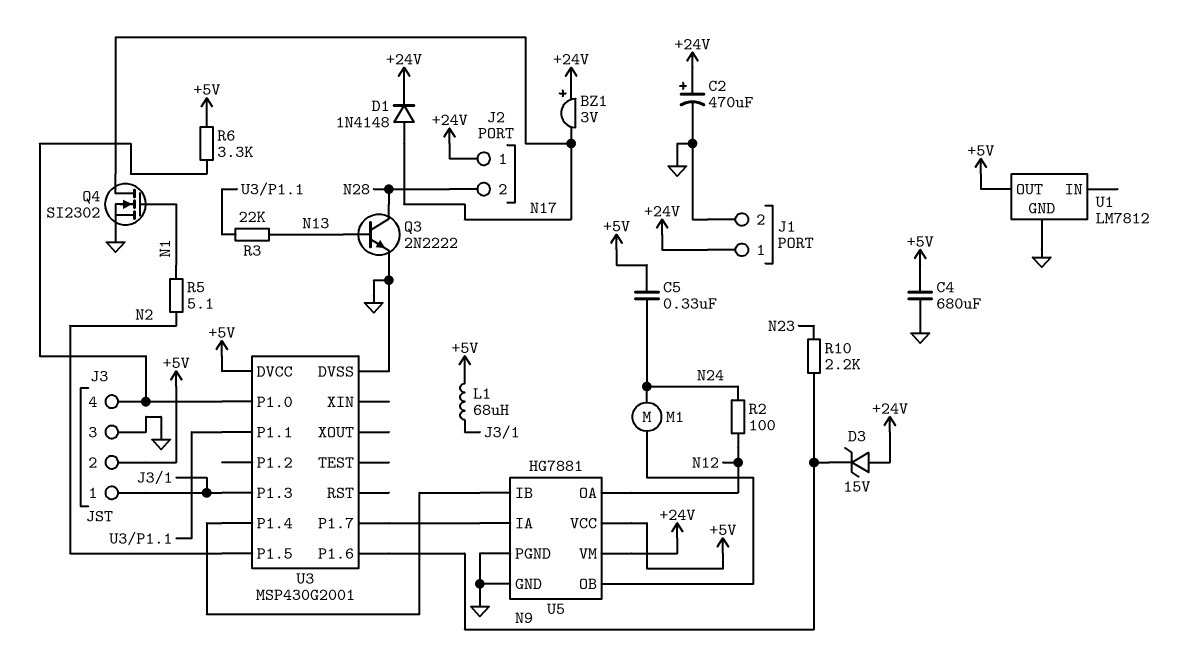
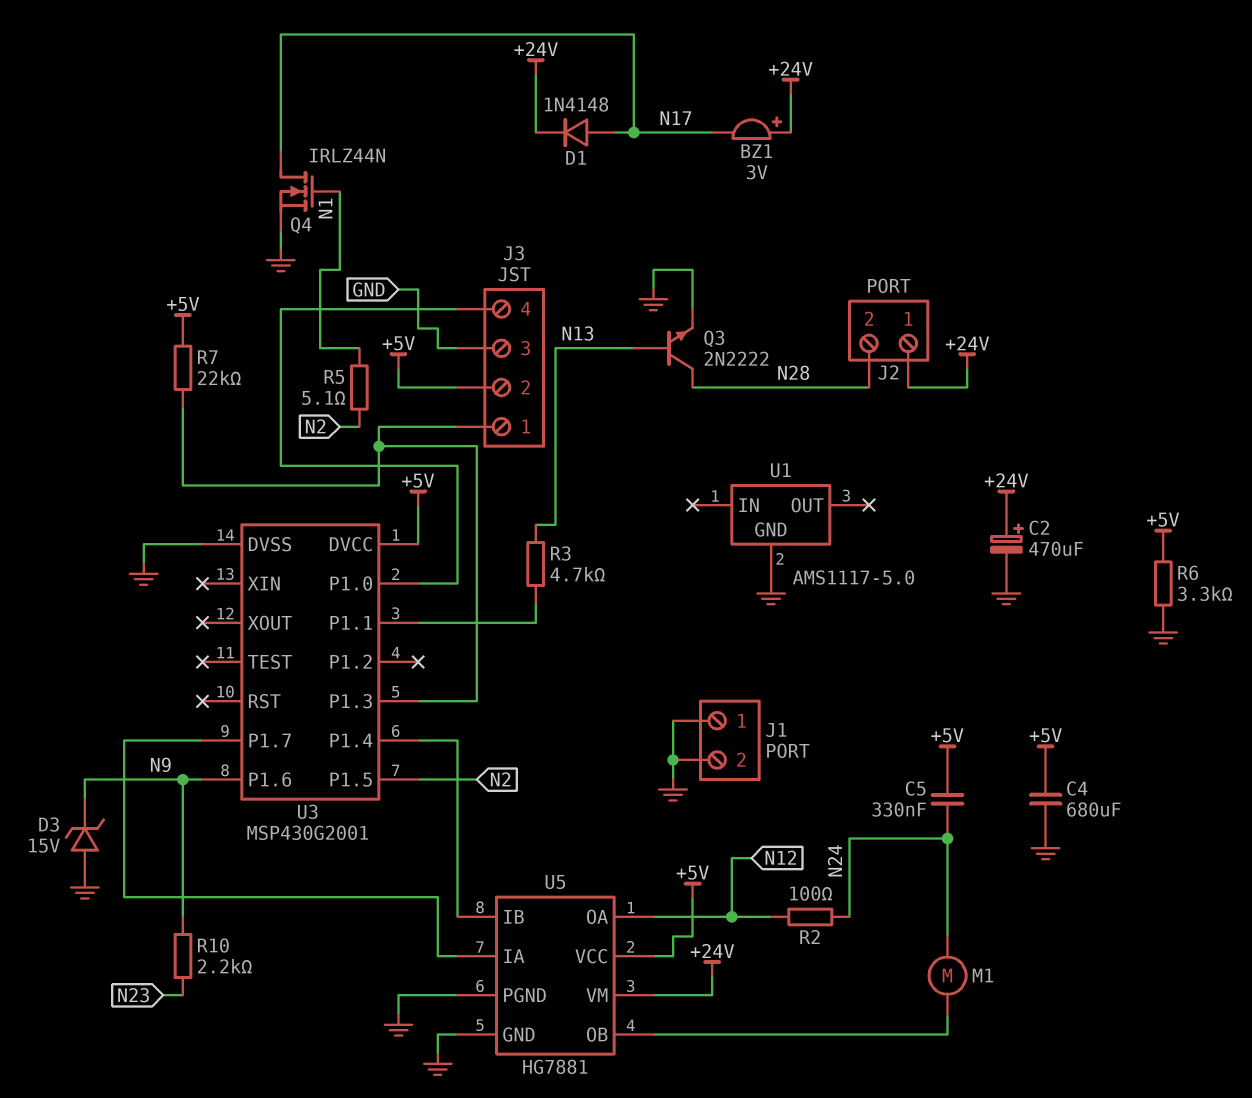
D3: zener 15V (A +24V, K N9) -> zener 15V (A GND, K N9)
J1 pin 1: +24V -> GND
L1: 68uH (+5V, J3/1) -> none
Q4: NMOS SI2302 (G N1, D N17, S GND) -> NMOS IRLZ44N (G N1, D N17, S GND)
R3: 22k (N13, U3/P1.1) -> 4.7k (N13, U3/P1.1)
R6: 3.3k (+5V, J3/4) -> 3.3k (+5V, GND)
R7: none -> 22k (+5V, J3/1)
U1: LM7812 -> AMS1117-5.0
U1 pin OUT: +5V -> none

